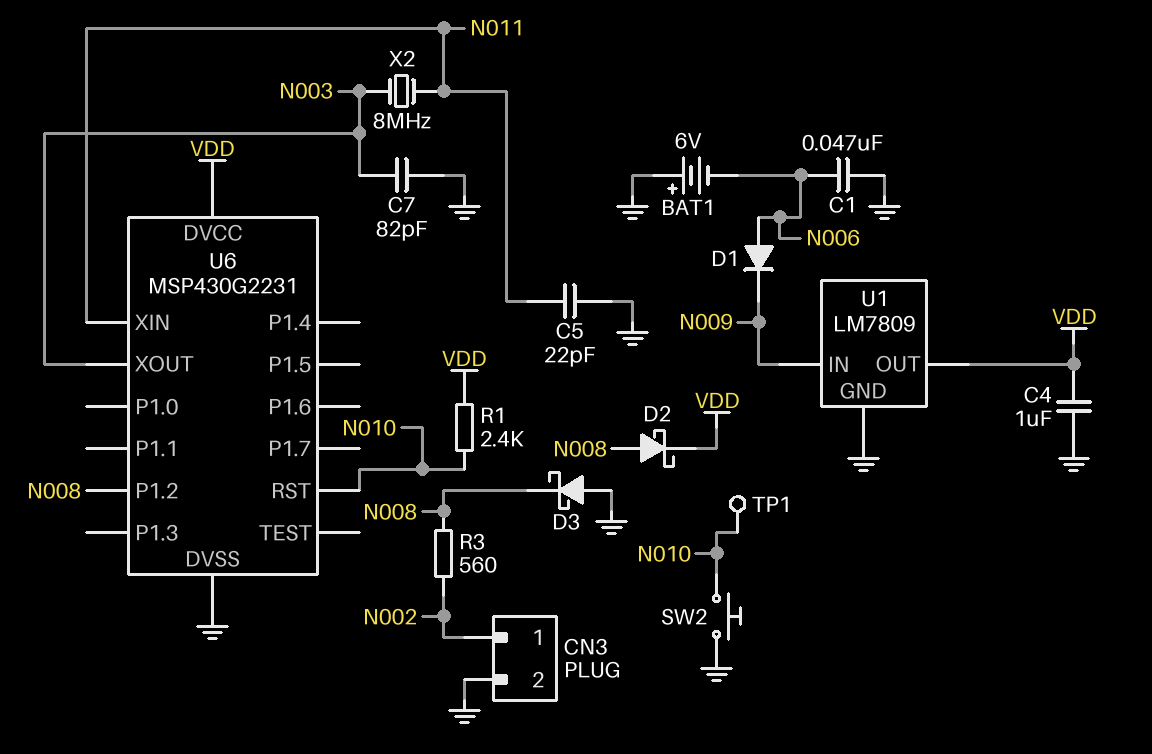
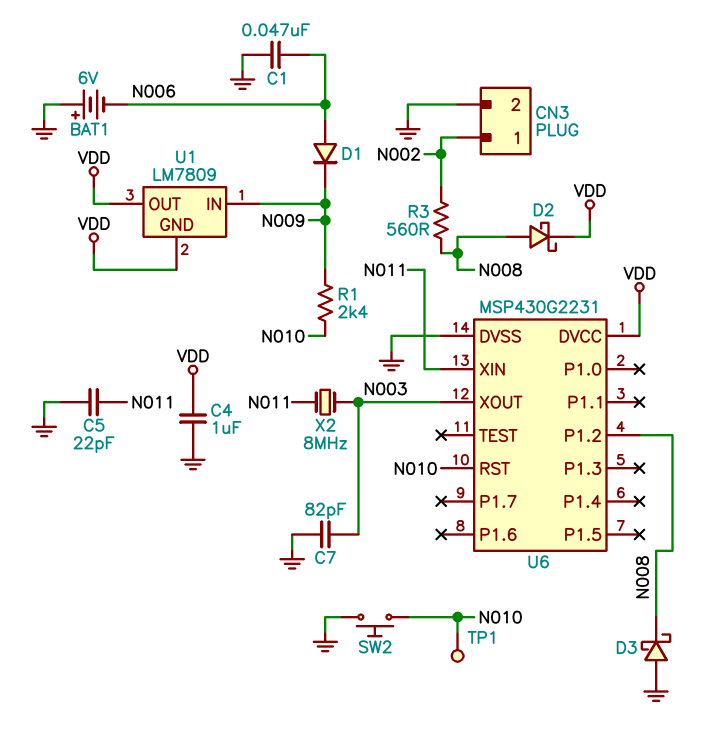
R1: 2.4k (N010, VDD) -> 2.4k (N009, N010)
U1 pin GND: GND -> VDD

